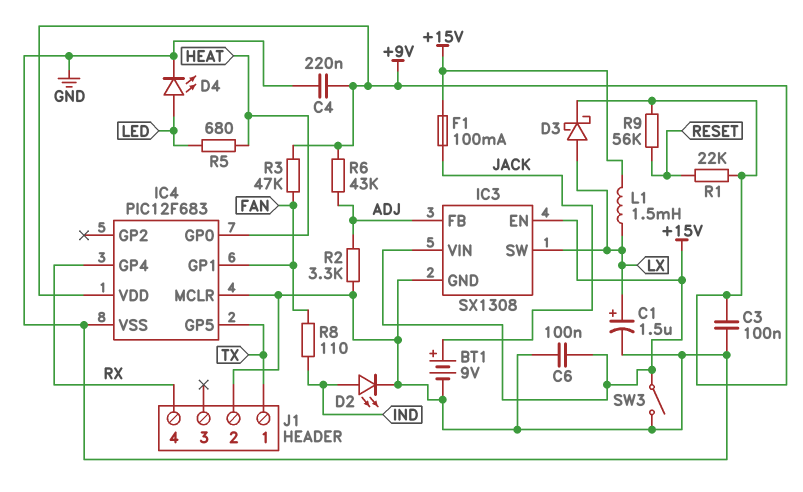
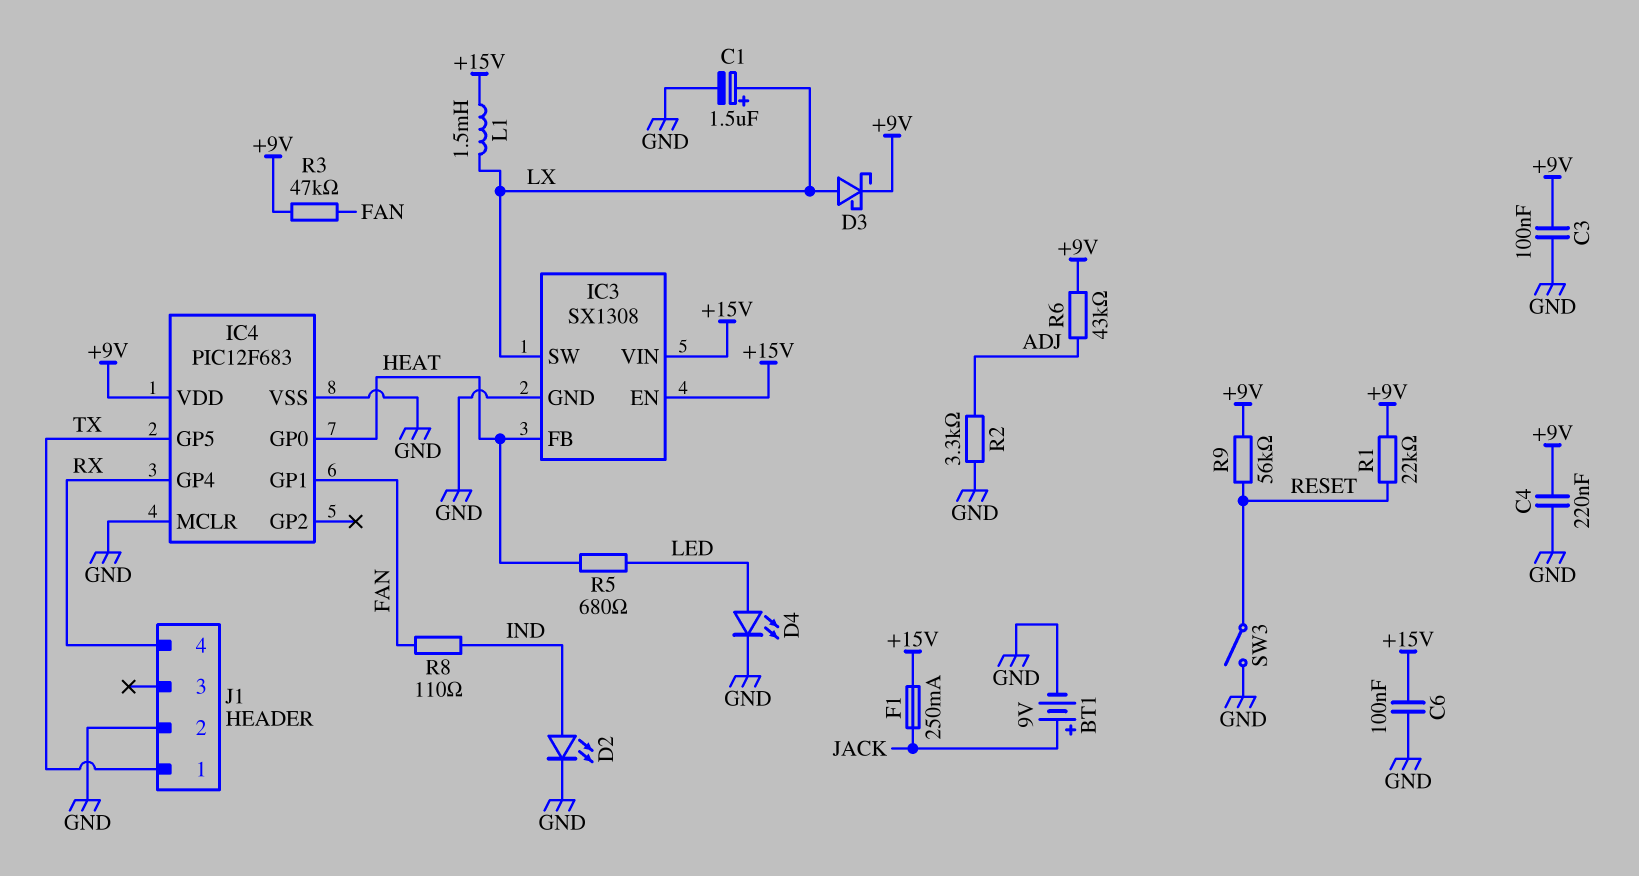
F1: 100mA (+15V, JACK) -> 250mA (+15V, JACK)
IC3 pin FB: ADJ -> HEAT
SW3: switch (+15V, GND) -> switch (GND, RESET)

